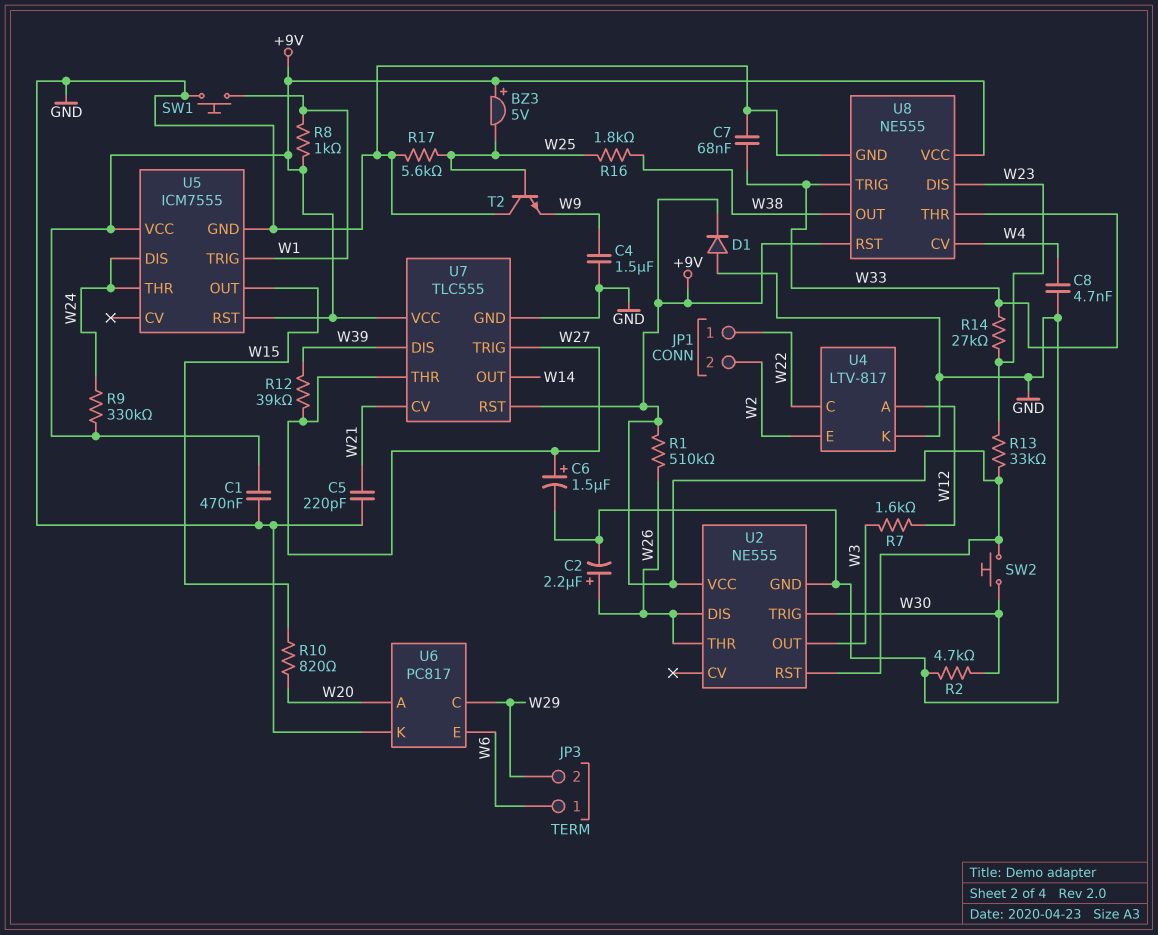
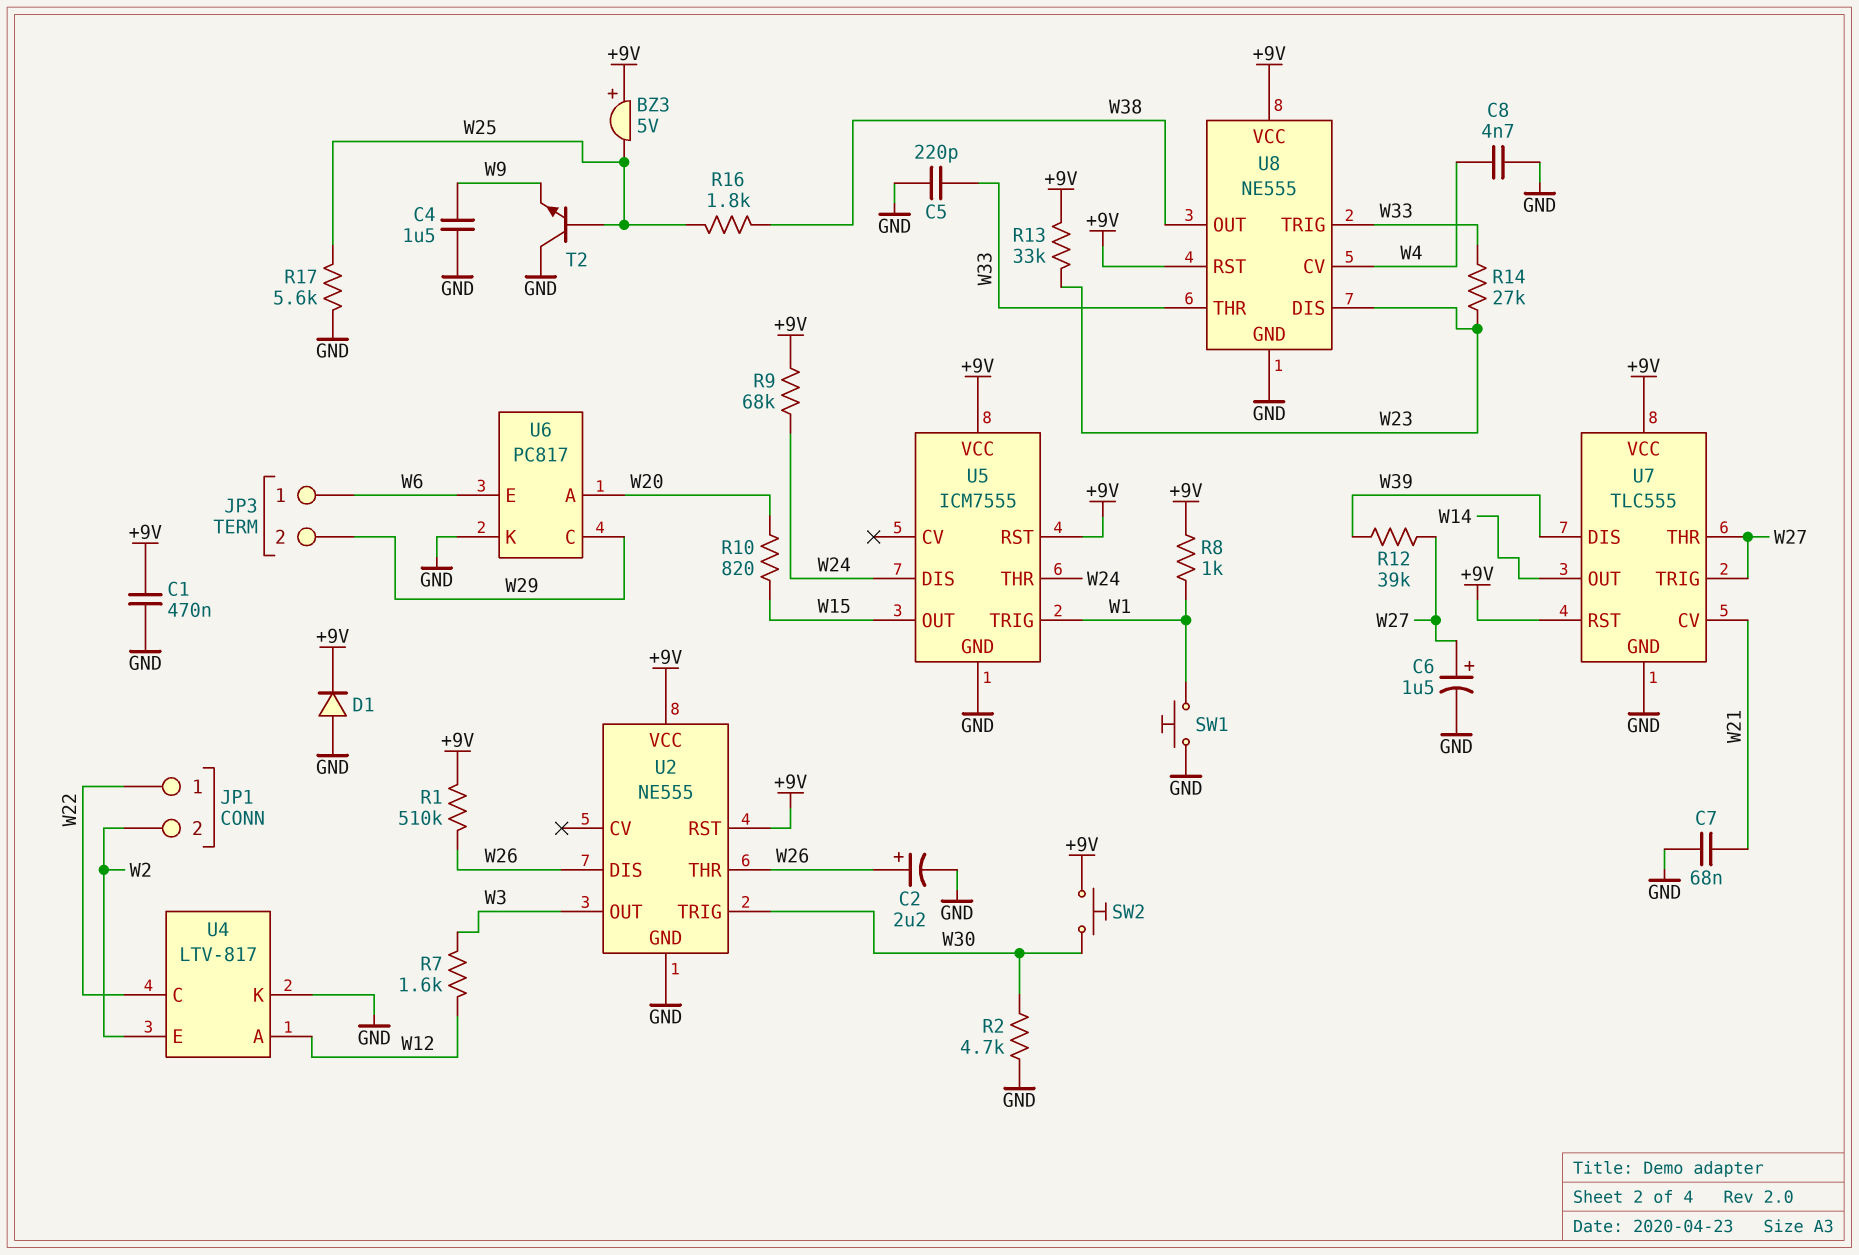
C5: 220pF (GND, W21) -> 220pF (GND, W33)
C7: 68nF (GND, W33) -> 68nF (GND, W21)
R9: 330k (+9V, W24) -> 68k (+9V, W24)

